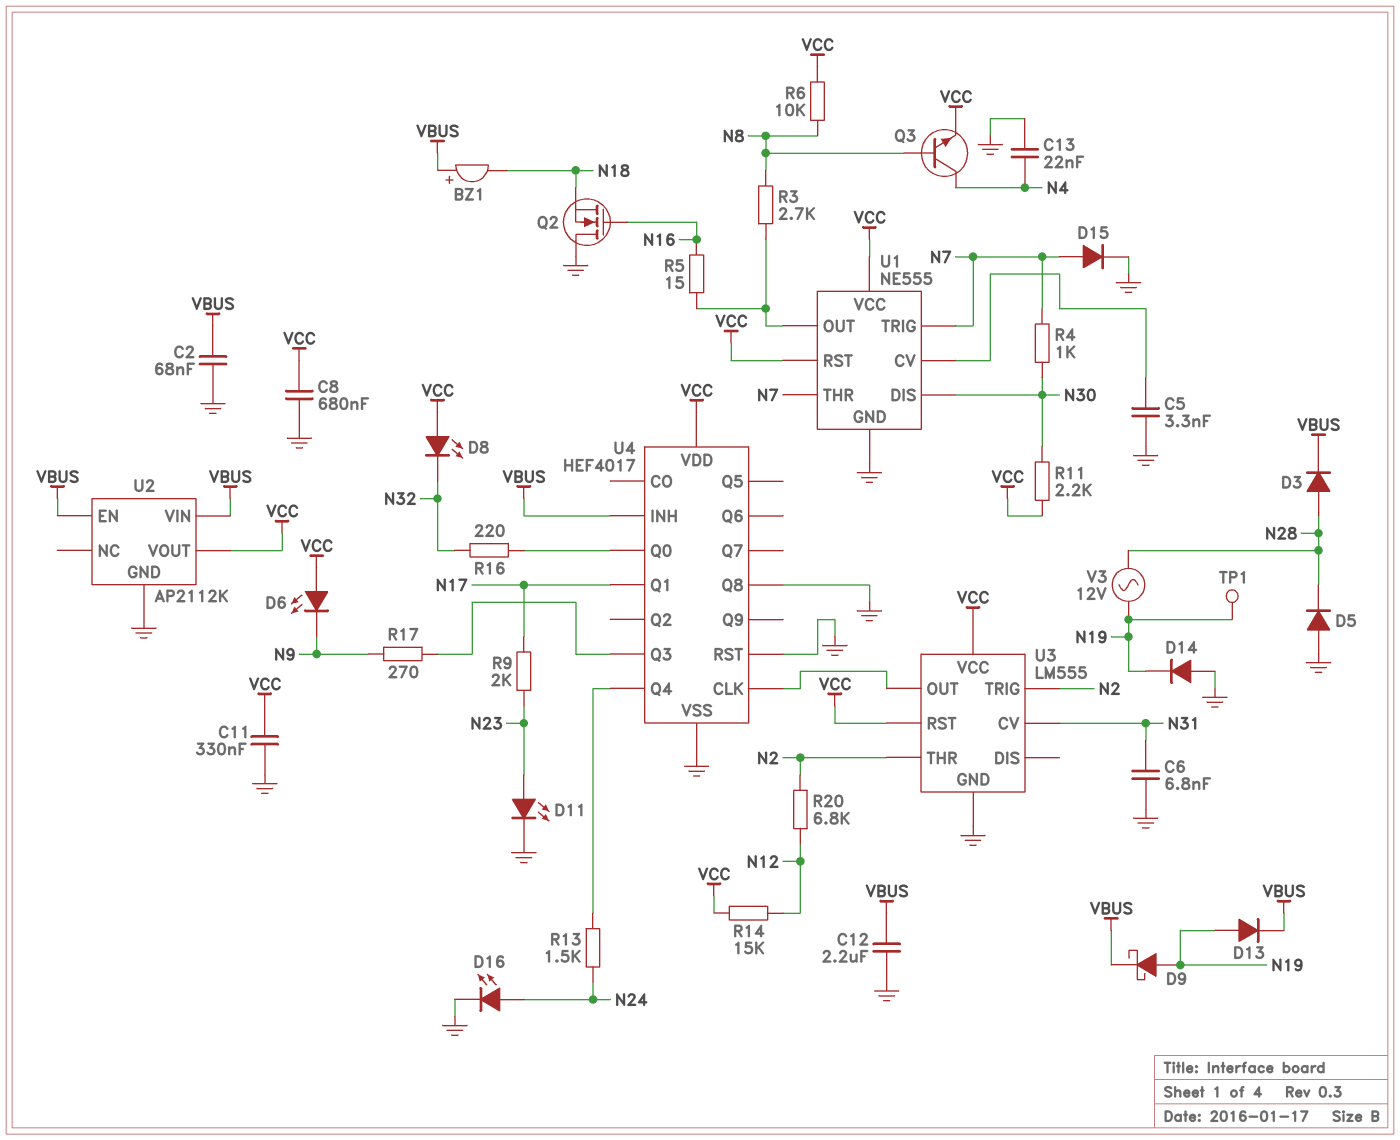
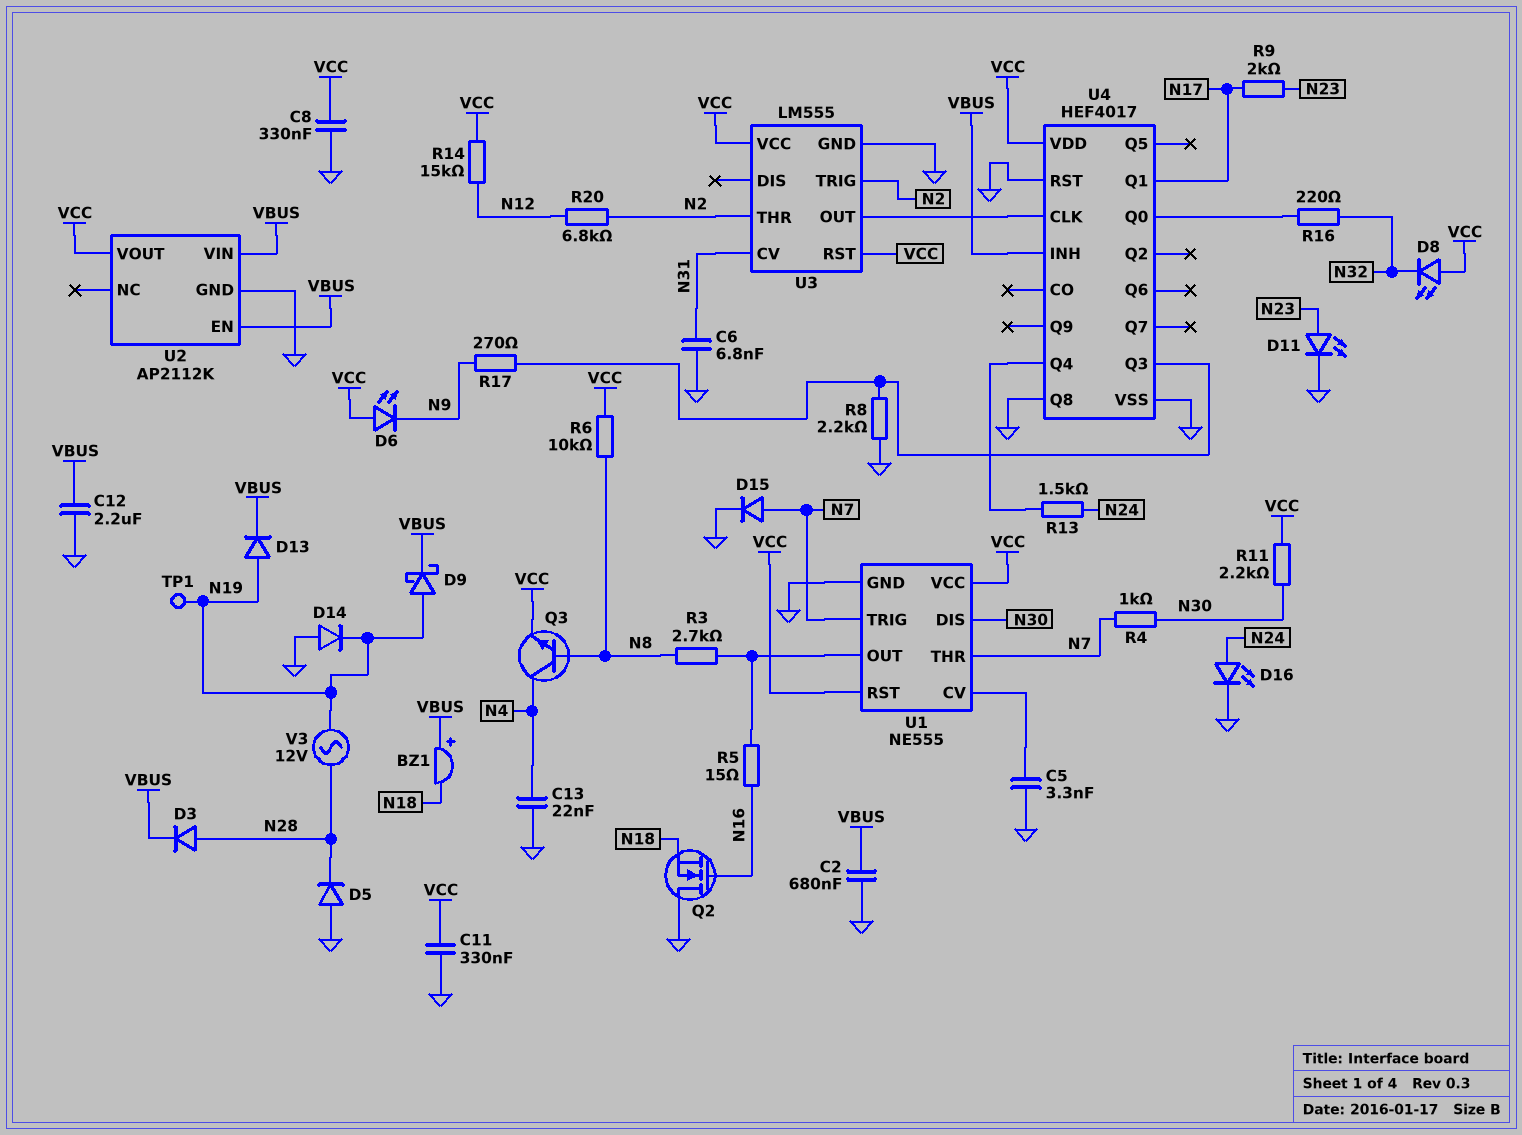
C2: 68nF (GND, VBUS) -> 680nF (GND, VBUS)
C8: 680nF (GND, VCC) -> 330nF (GND, VCC)
R8: none -> 2.2k (GND, U4/Q3)

